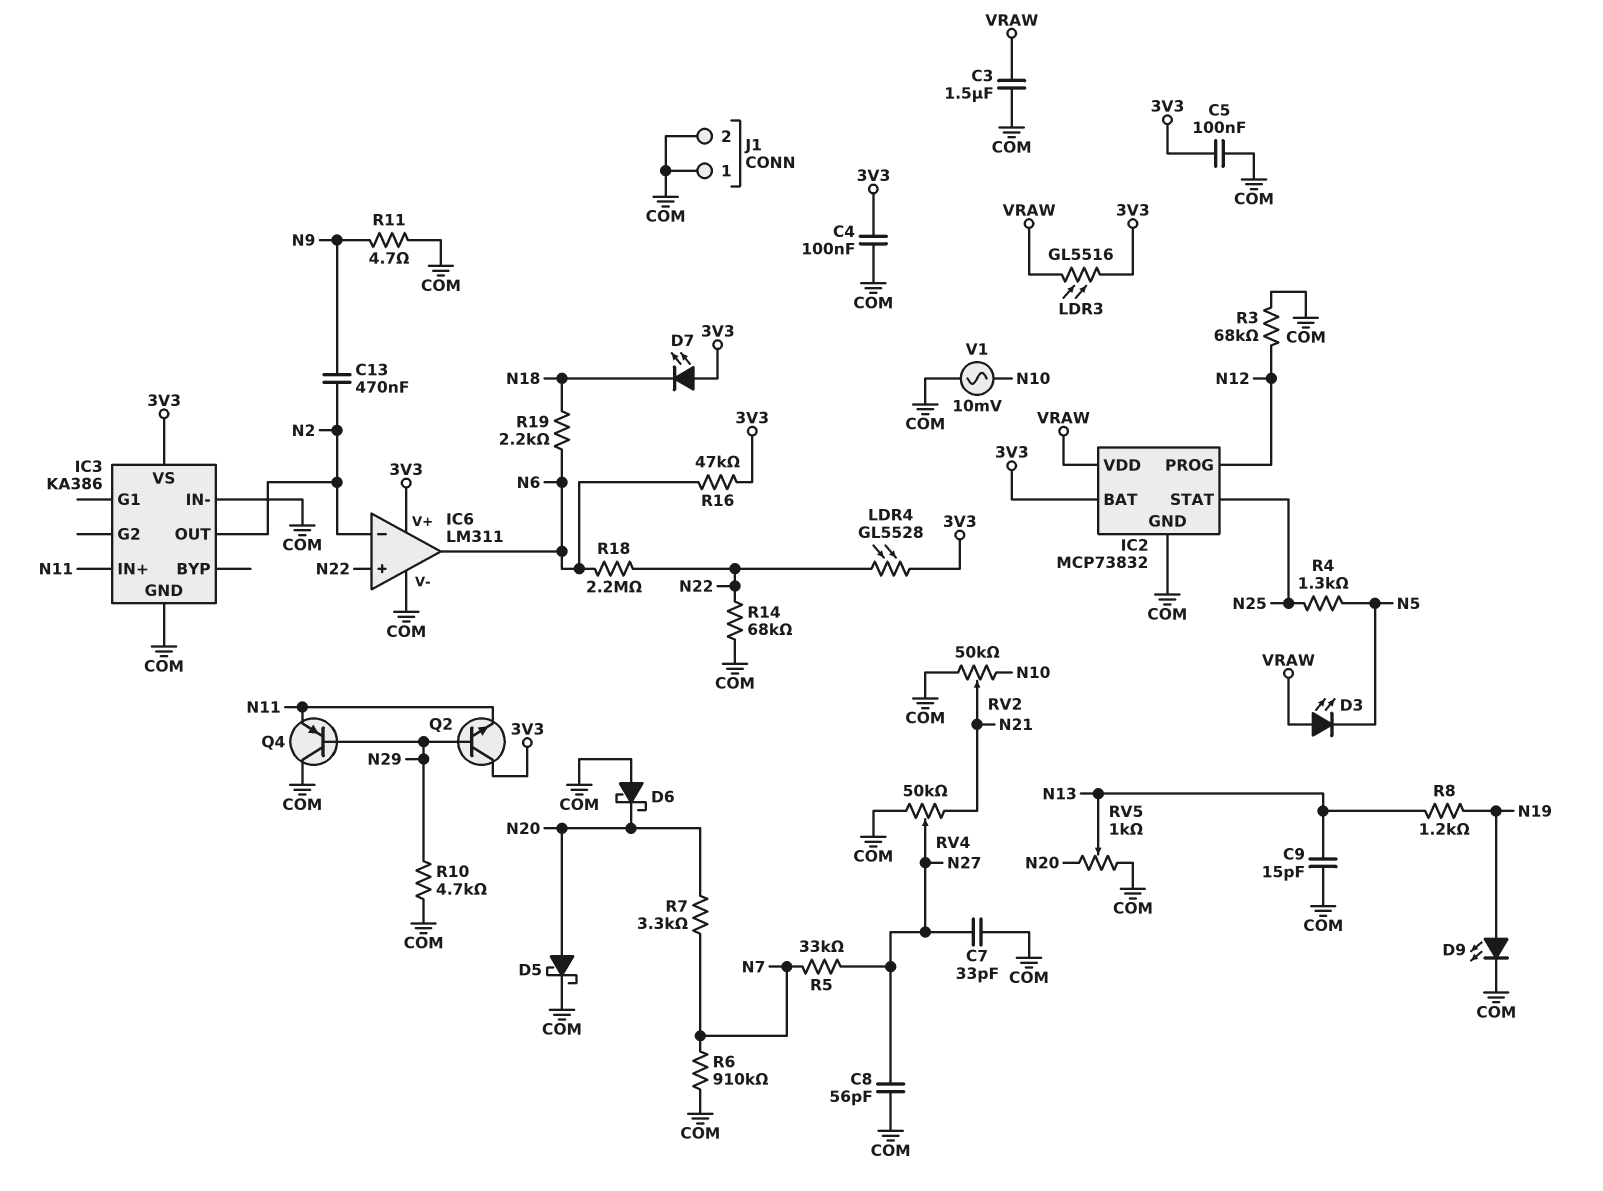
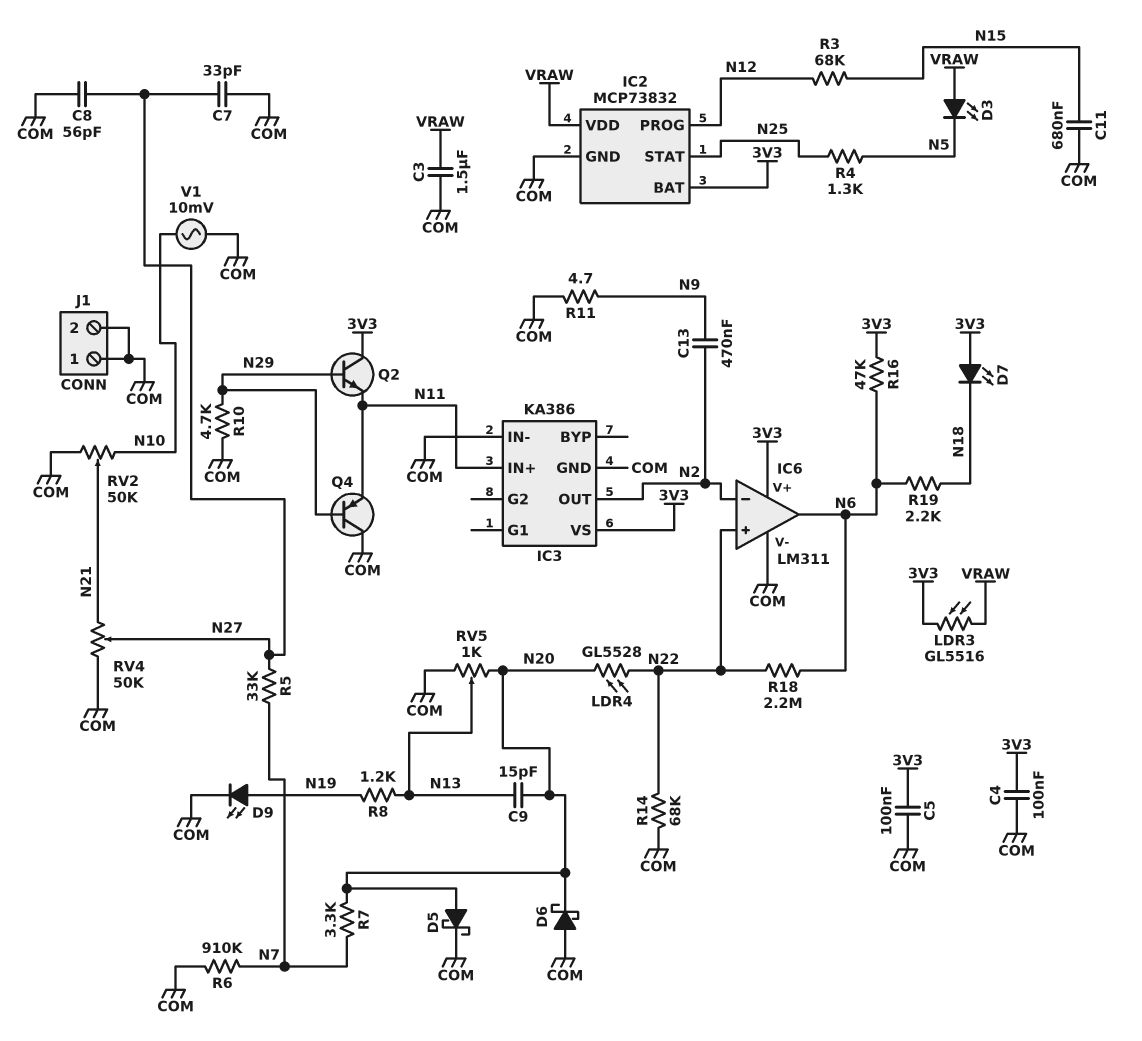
C9: 15pF (COM, N13) -> 15pF (N13, N20)
C11: none -> 680nF (COM, N15)
LDR4: GL5528 (3V3, N22) -> GL5528 (N20, N22)
R3: 68k (COM, N12) -> 68k (N12, N15)

